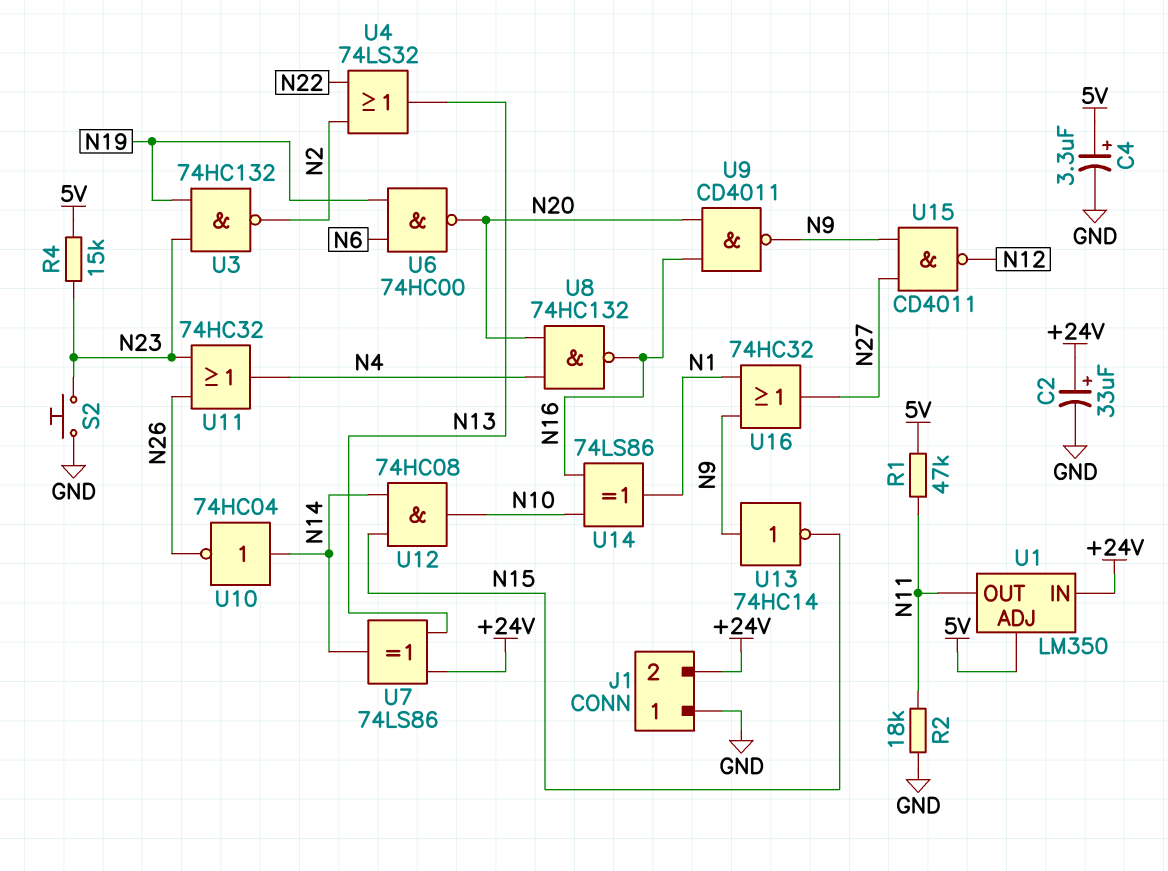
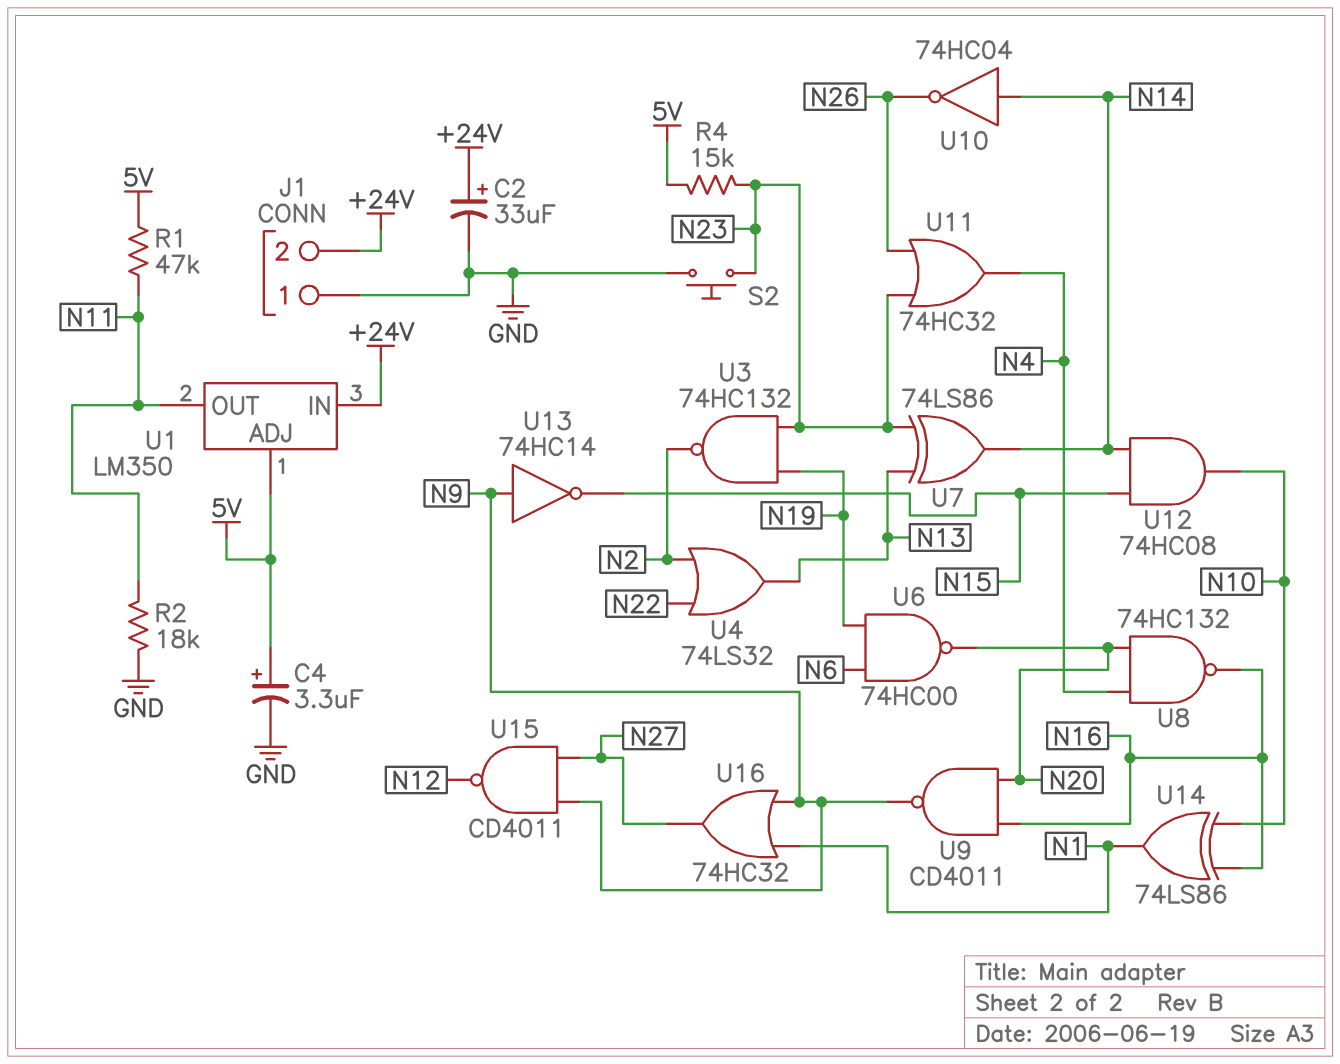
U7: XOR 74LS86 (in +24V, in N13, out N14) -> XOR 74LS86 (in N13, in N23, out N14)

